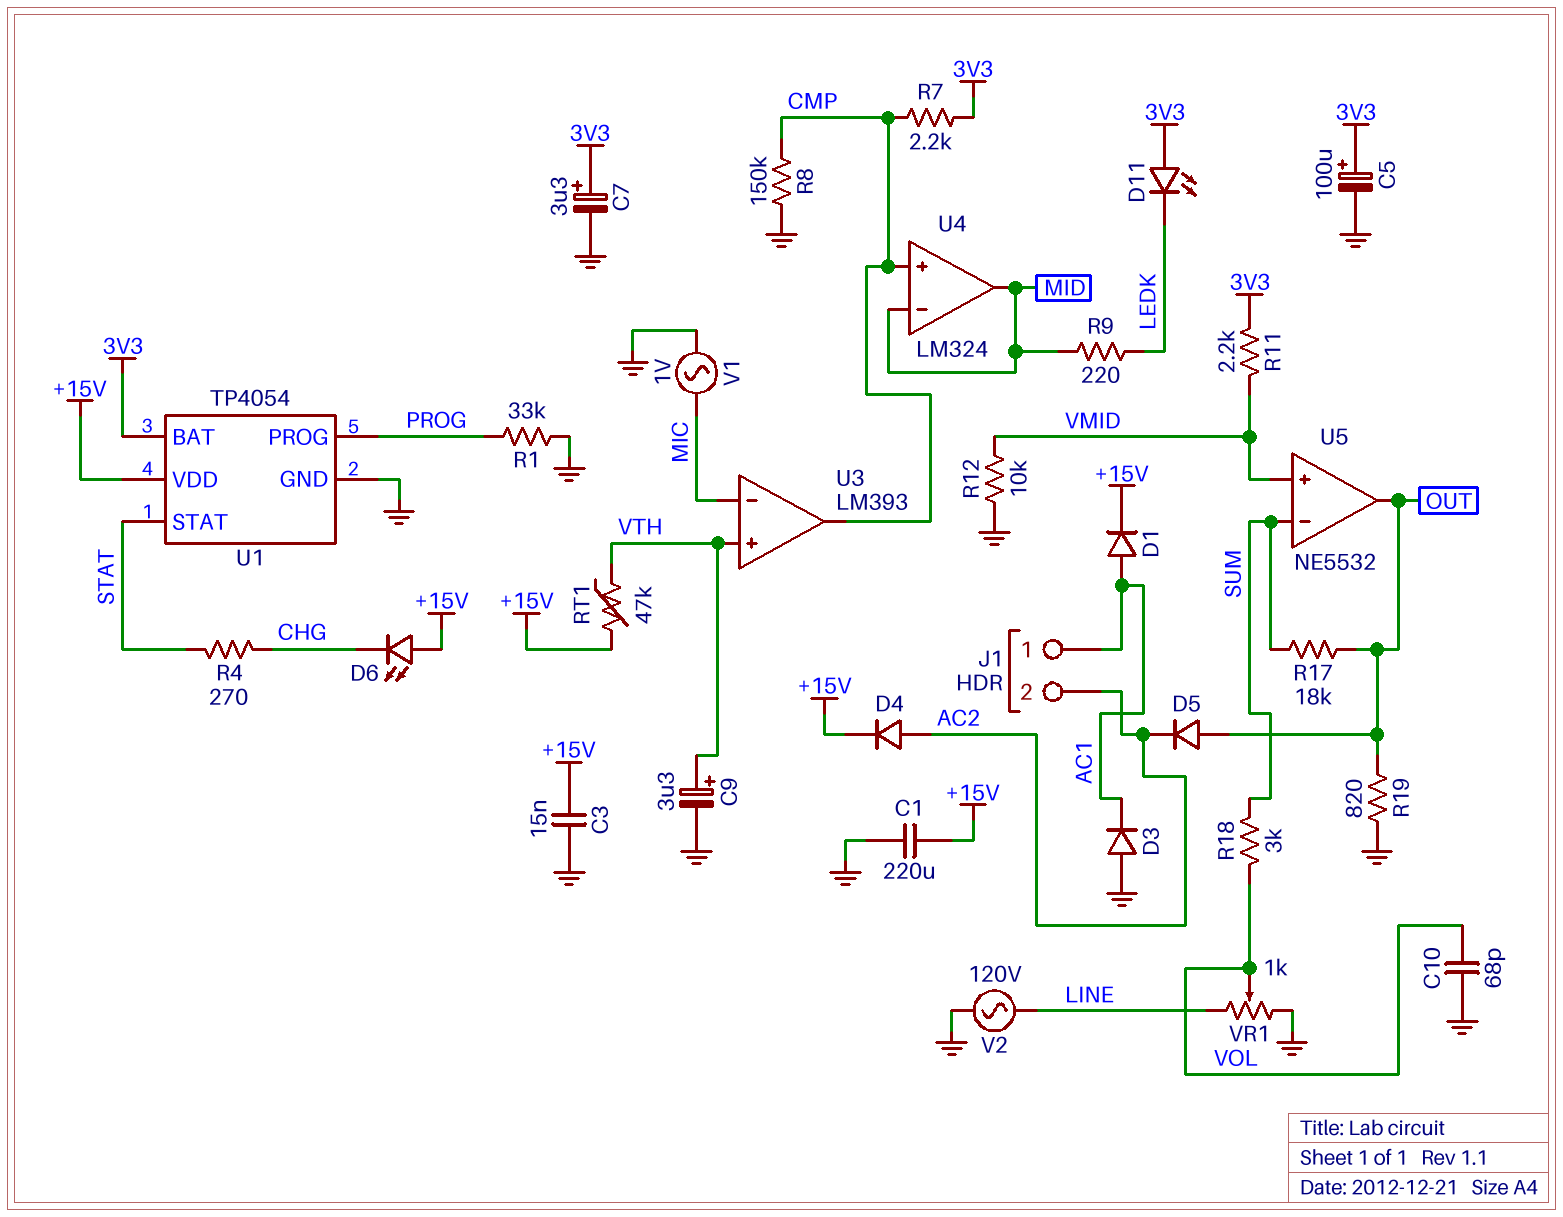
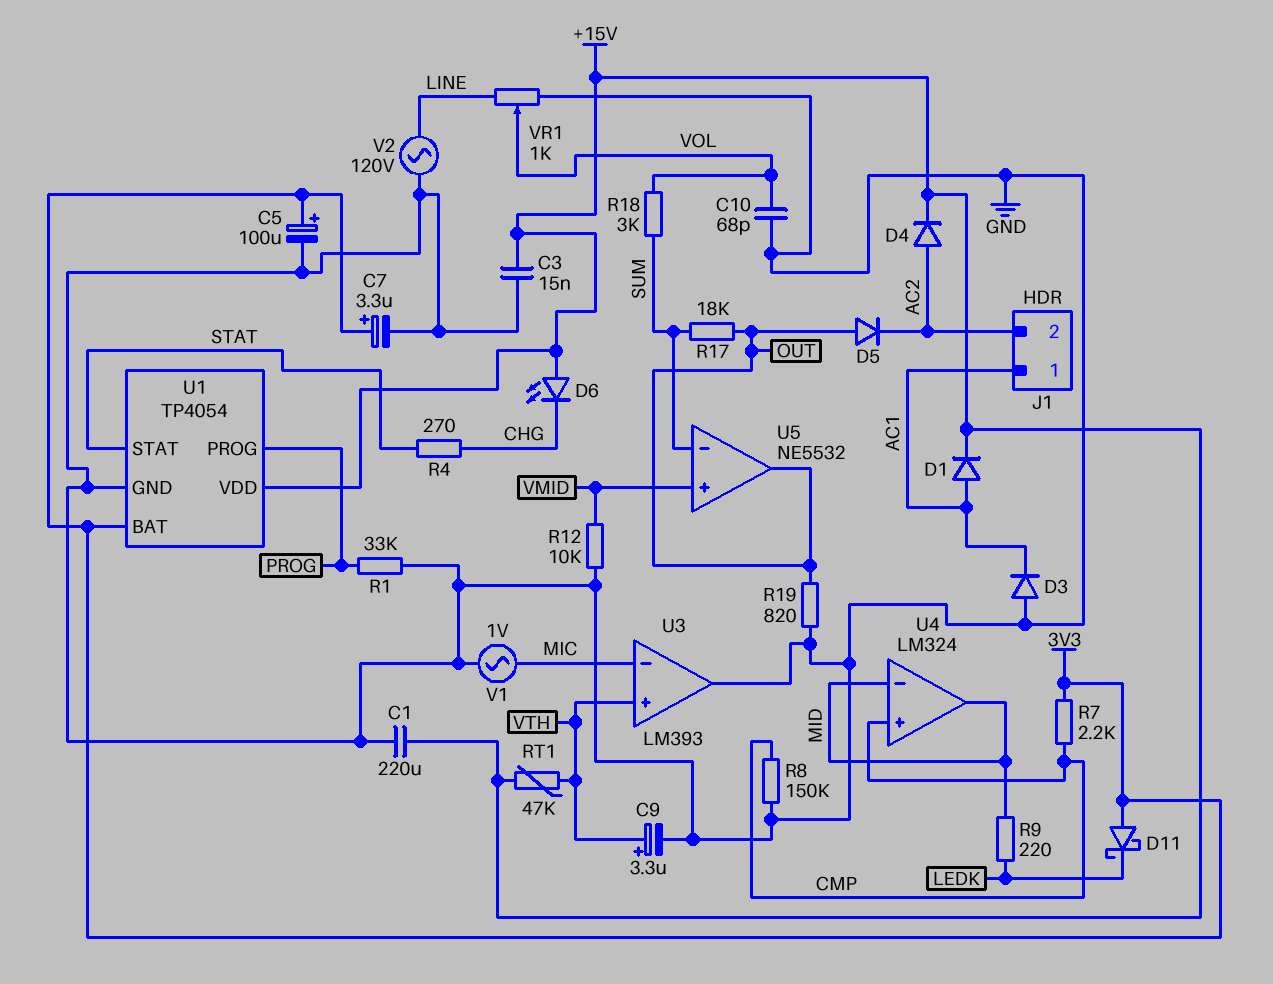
D11: LED (A 3V3, K LEDK) -> schottky (A 3V3, K LEDK)
R11: 2.2k (3V3, VMID) -> none
U3 pin out: CMP -> GND

